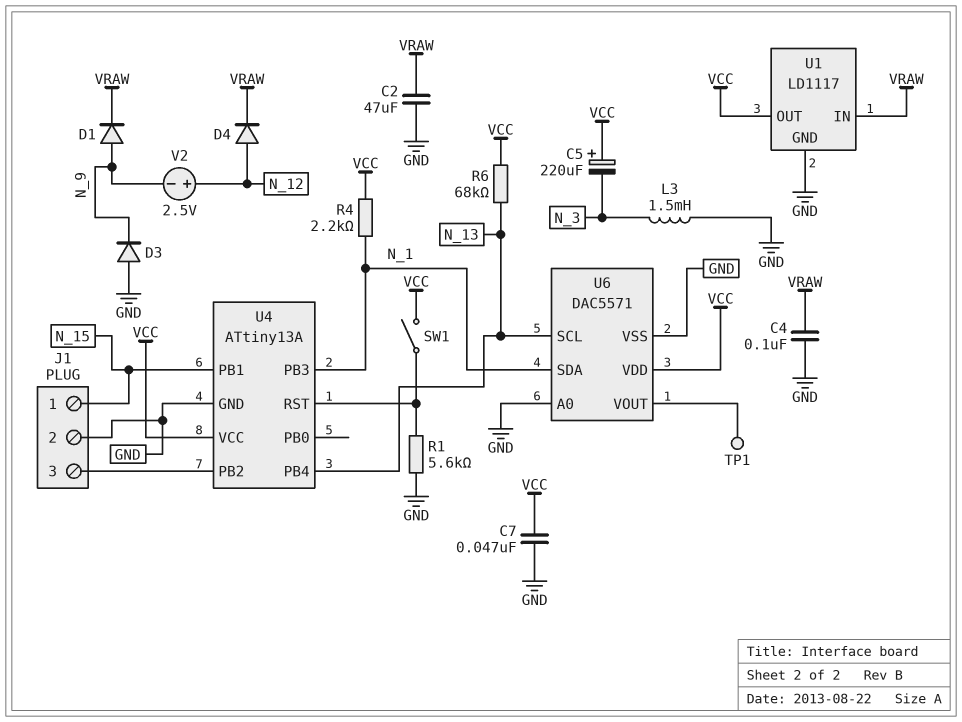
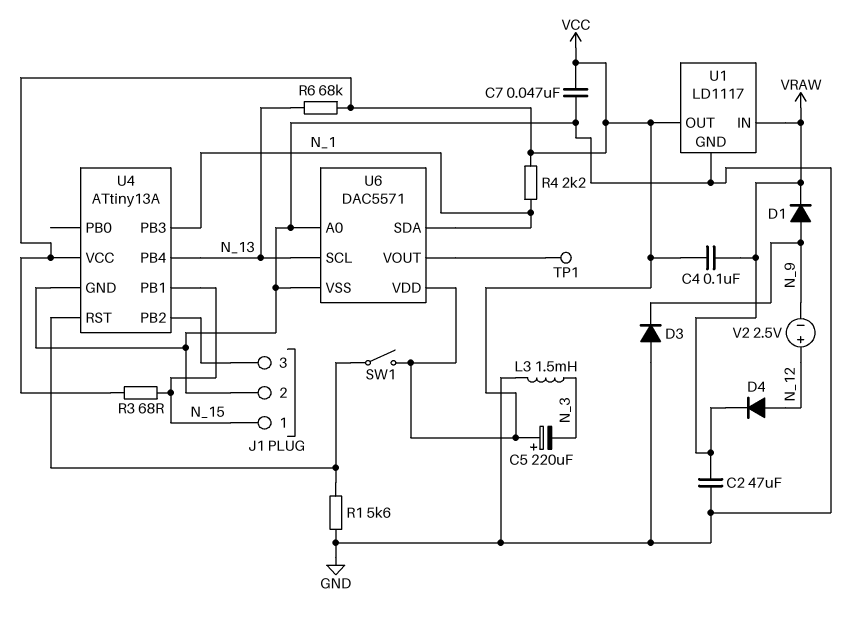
C4: 100nF (GND, VRAW) -> 100nF (VCC, VRAW)
R3: none -> 68 (N_15, VCC)

